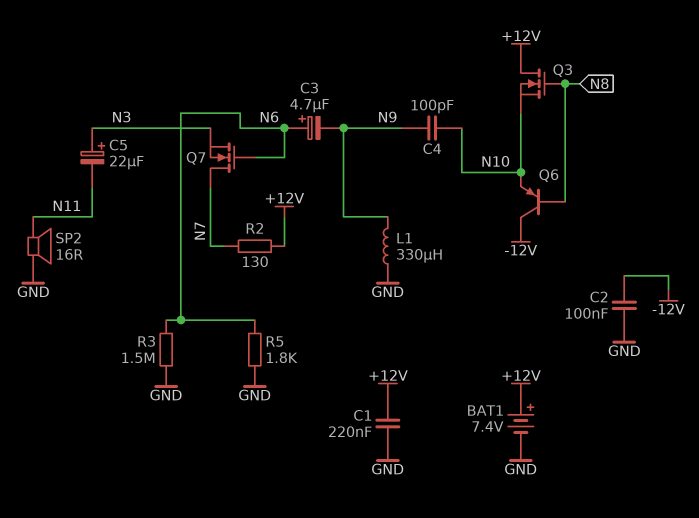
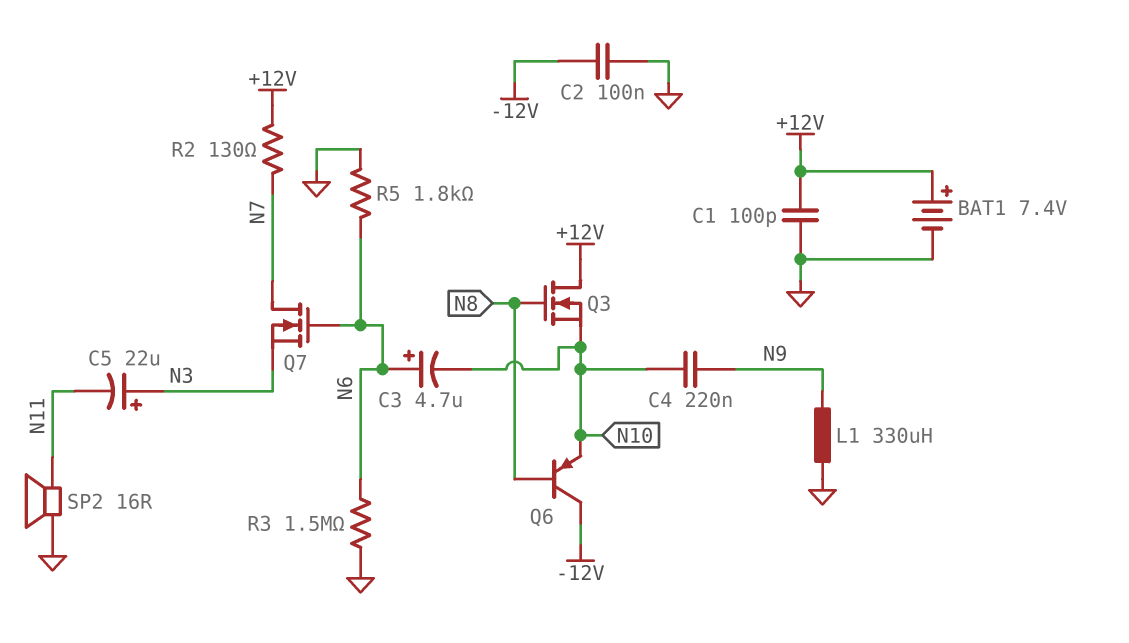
C1: 220nF (+12V, GND) -> 100pF (+12V, GND)
C3: 4.7uF (plus N6, minus N9) -> 4.7uF (plus N6, minus N10)
C4: 100pF (N9, N10) -> 220nF (N9, N10)

